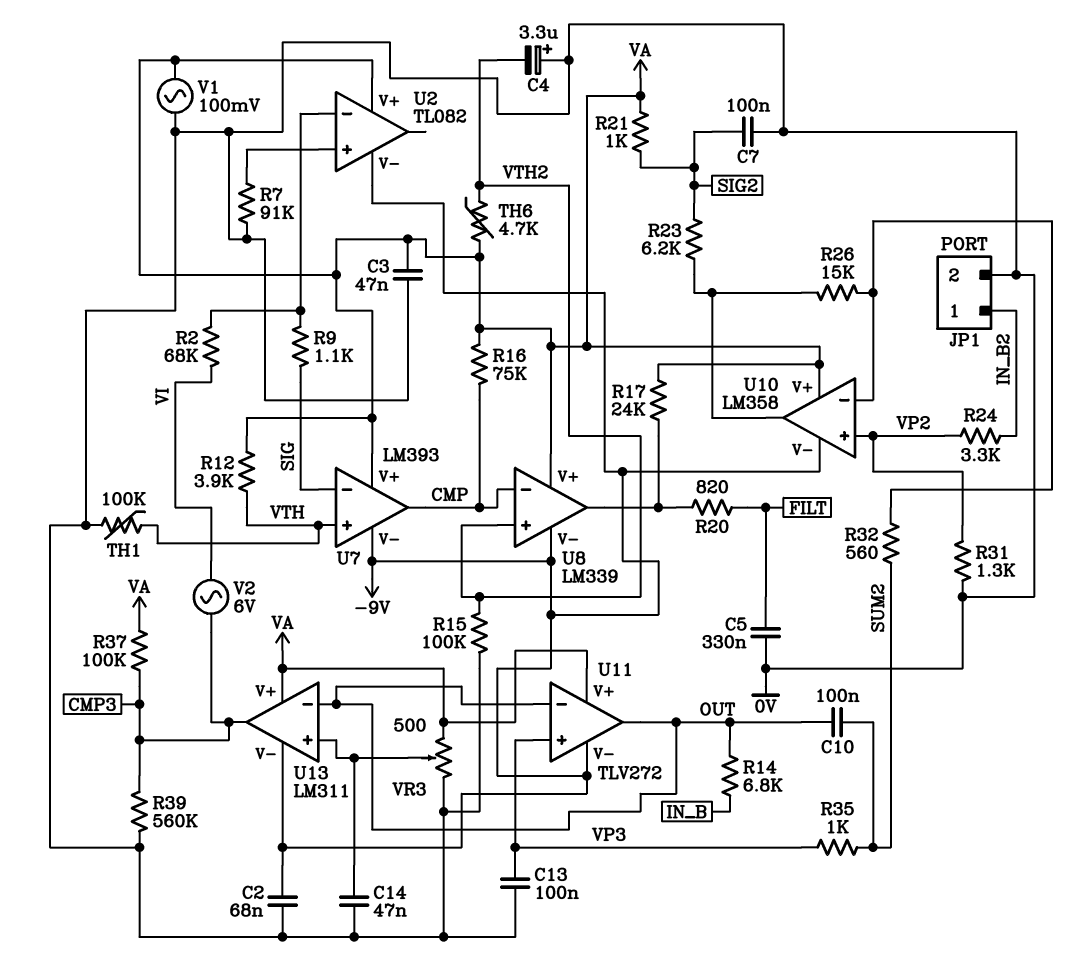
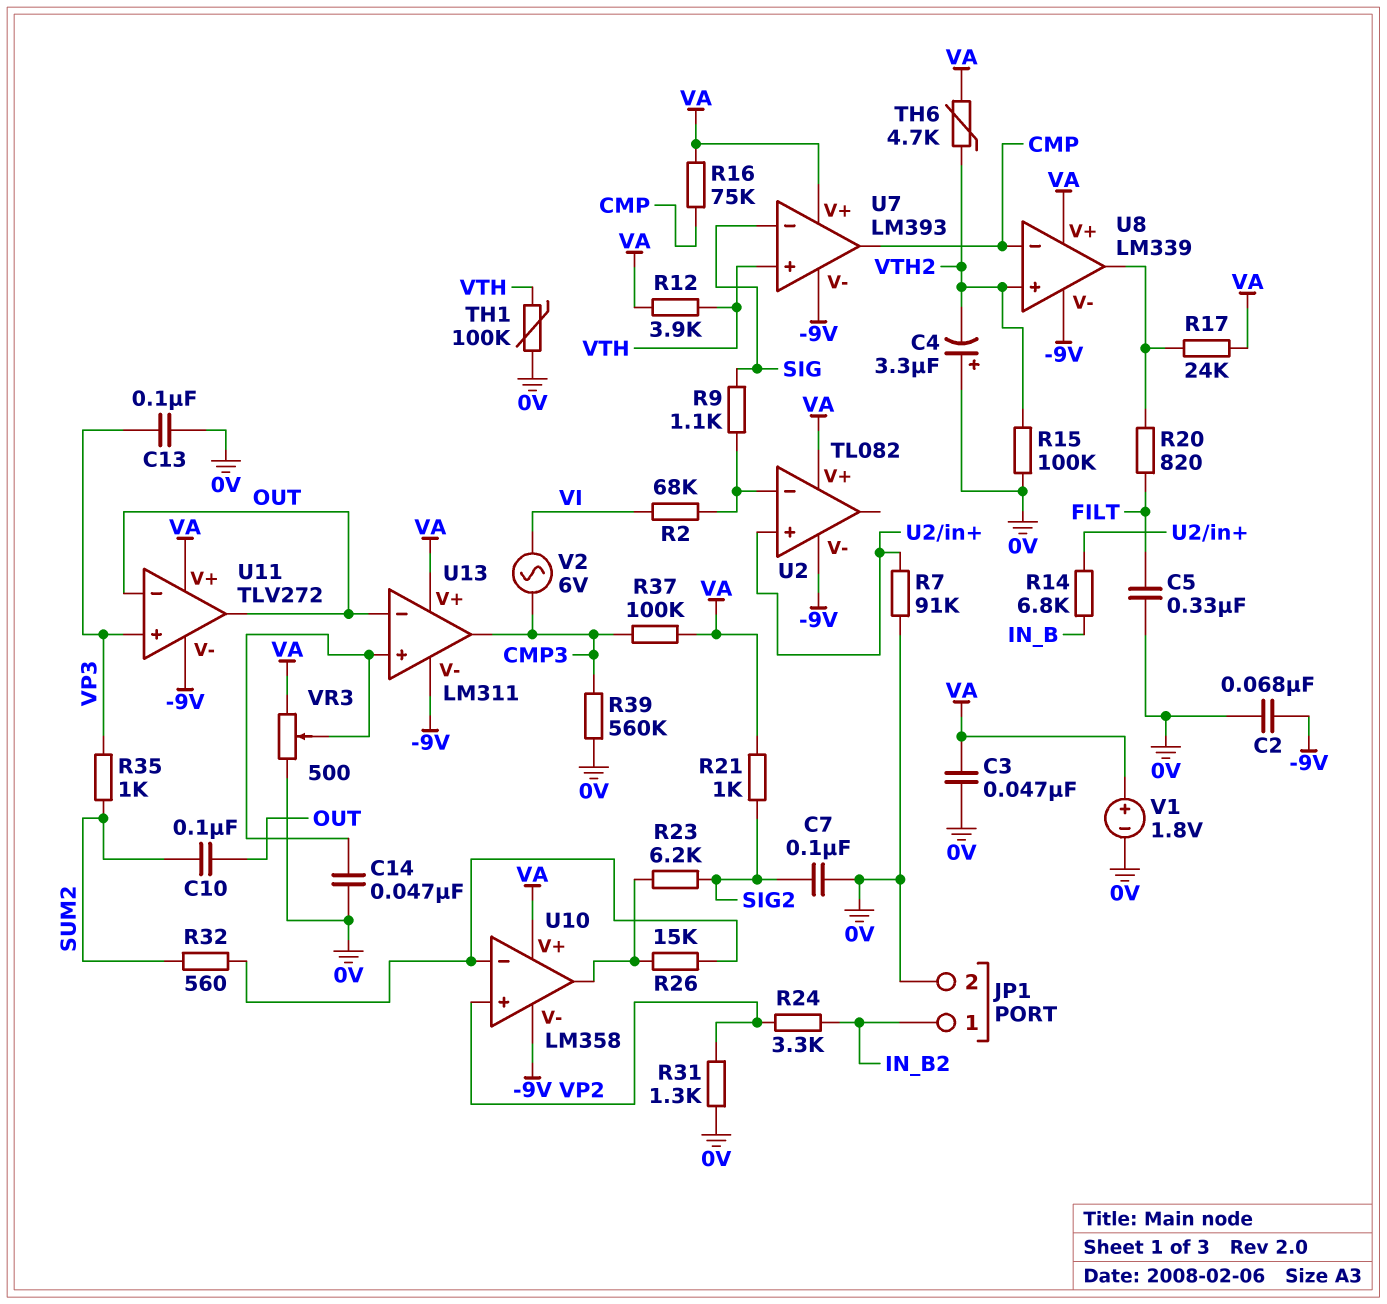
R14: 6.8k (IN_B, OUT) -> 6.8k (IN_B, U2/in+)
V1: AC 100mV (0V, VA) -> 1.8V (plus VA, minus 0V)

